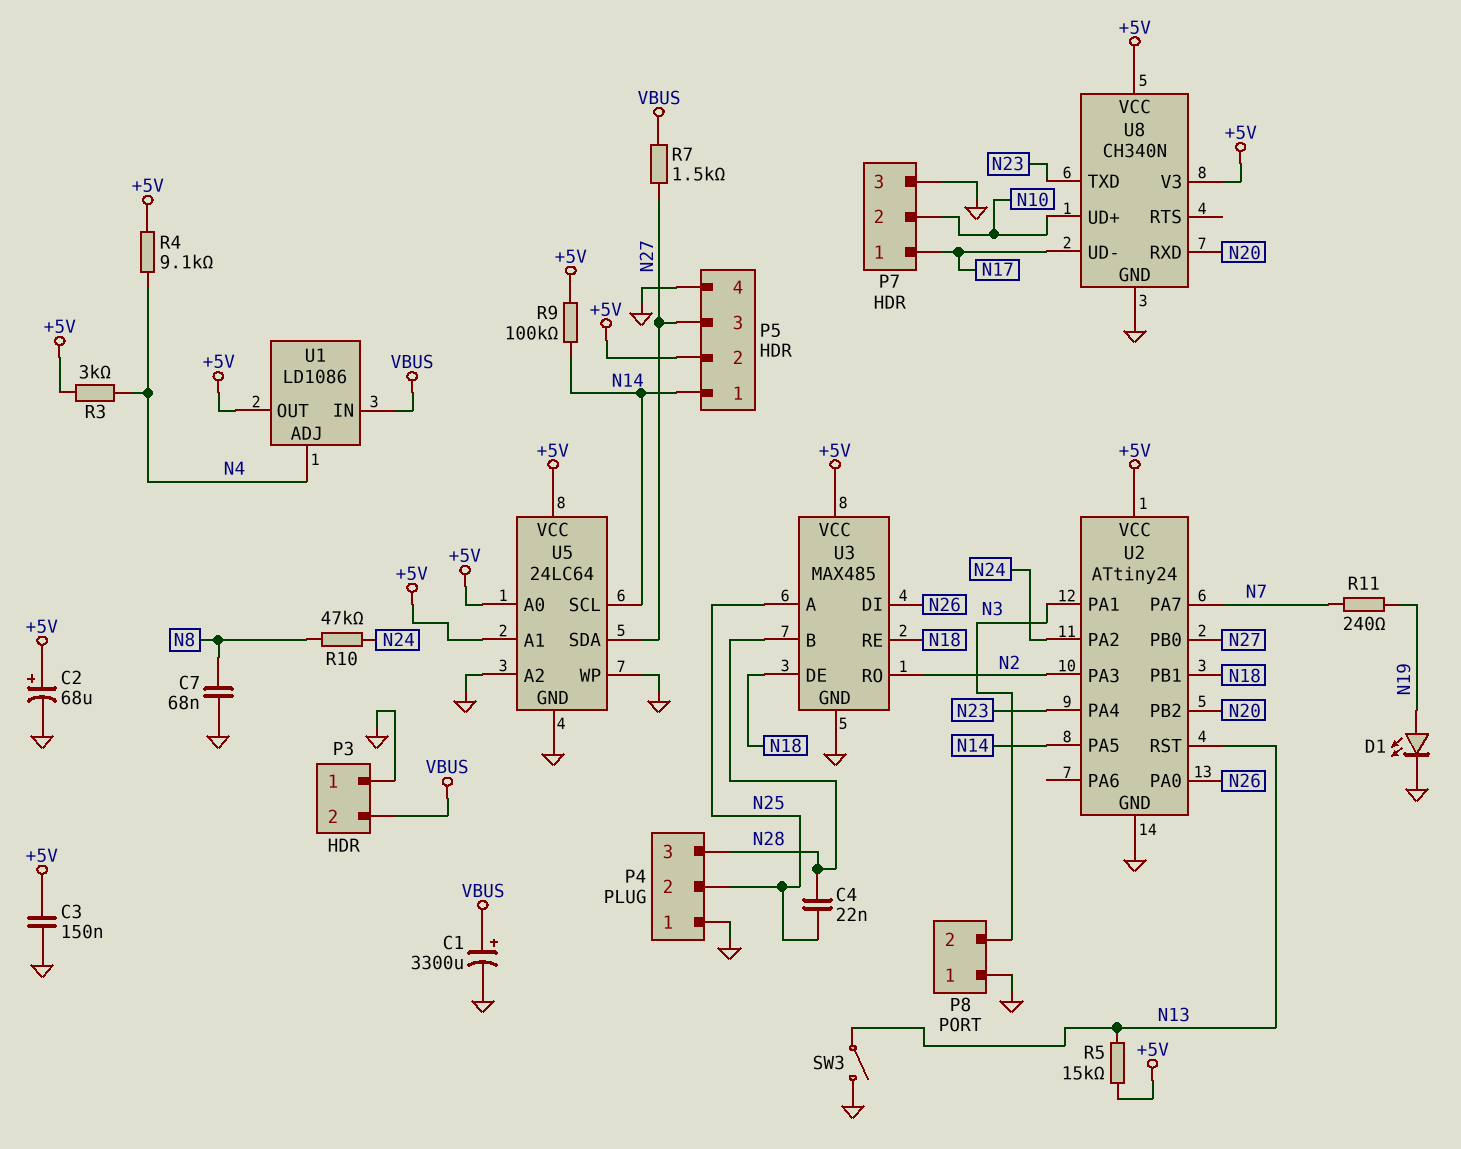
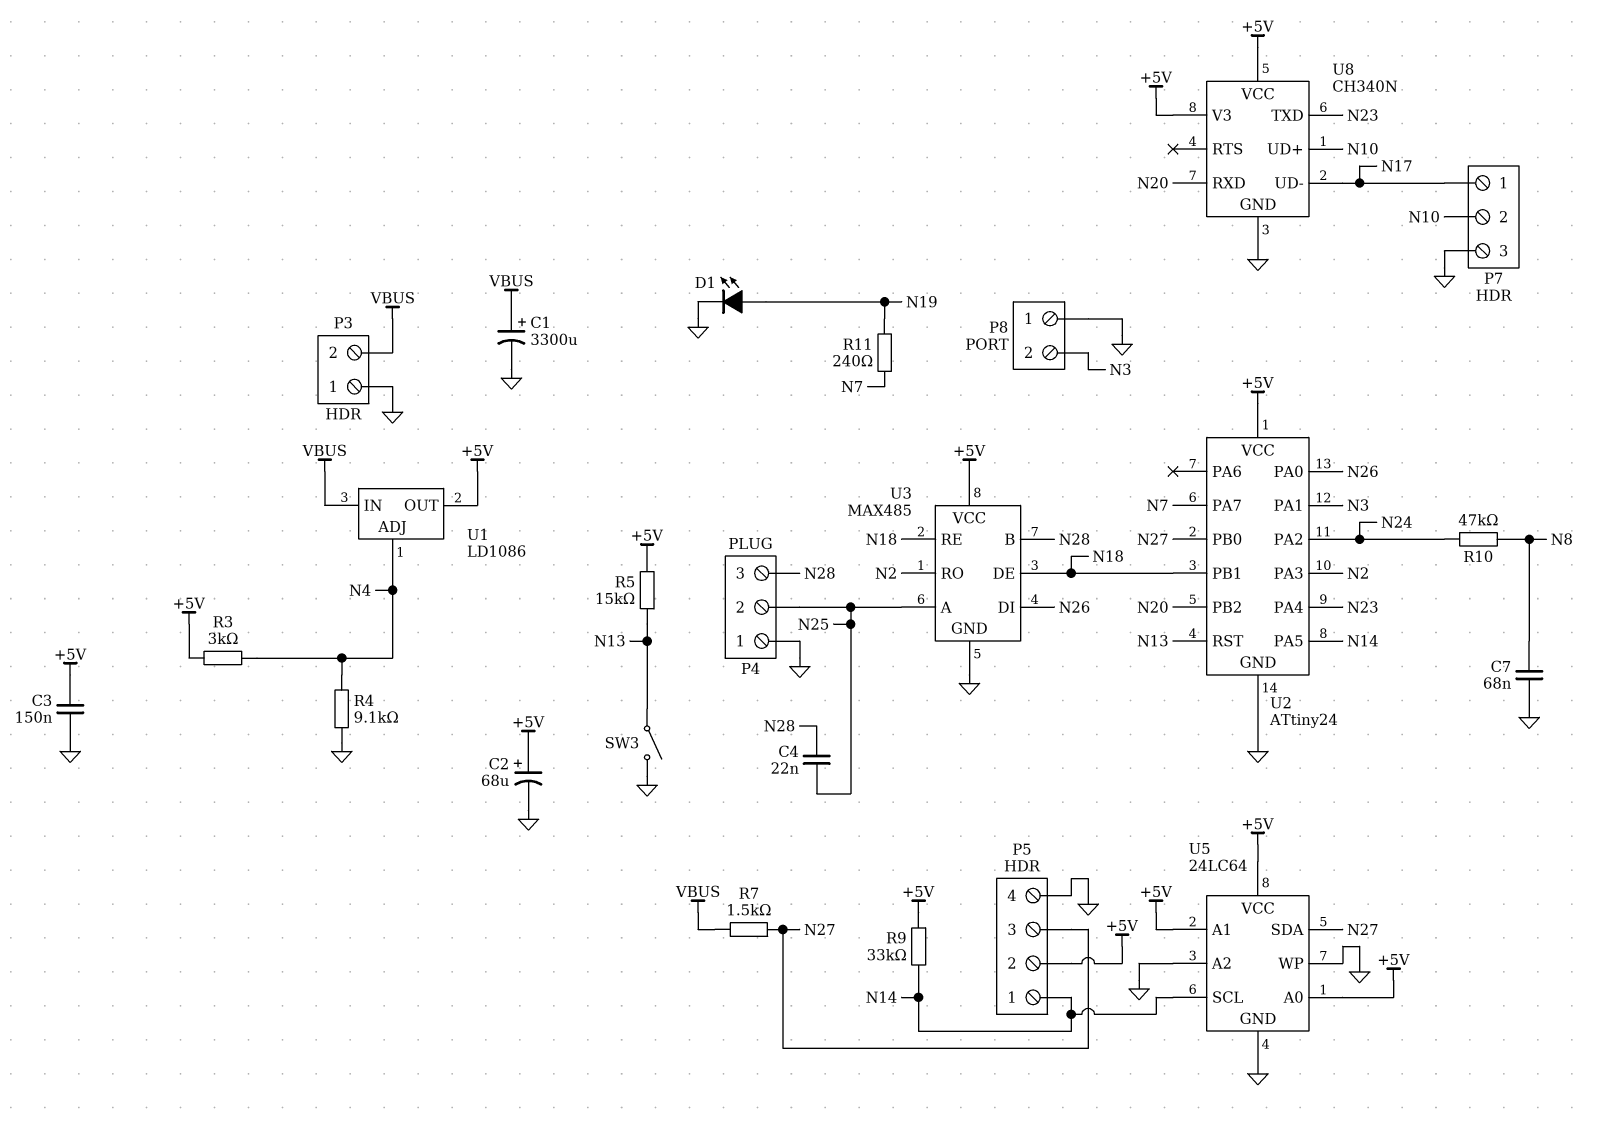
R4: 9.1k (+5V, N4) -> 9.1k (GND, N4)
R9: 100k (+5V, N14) -> 33k (+5V, N14)

